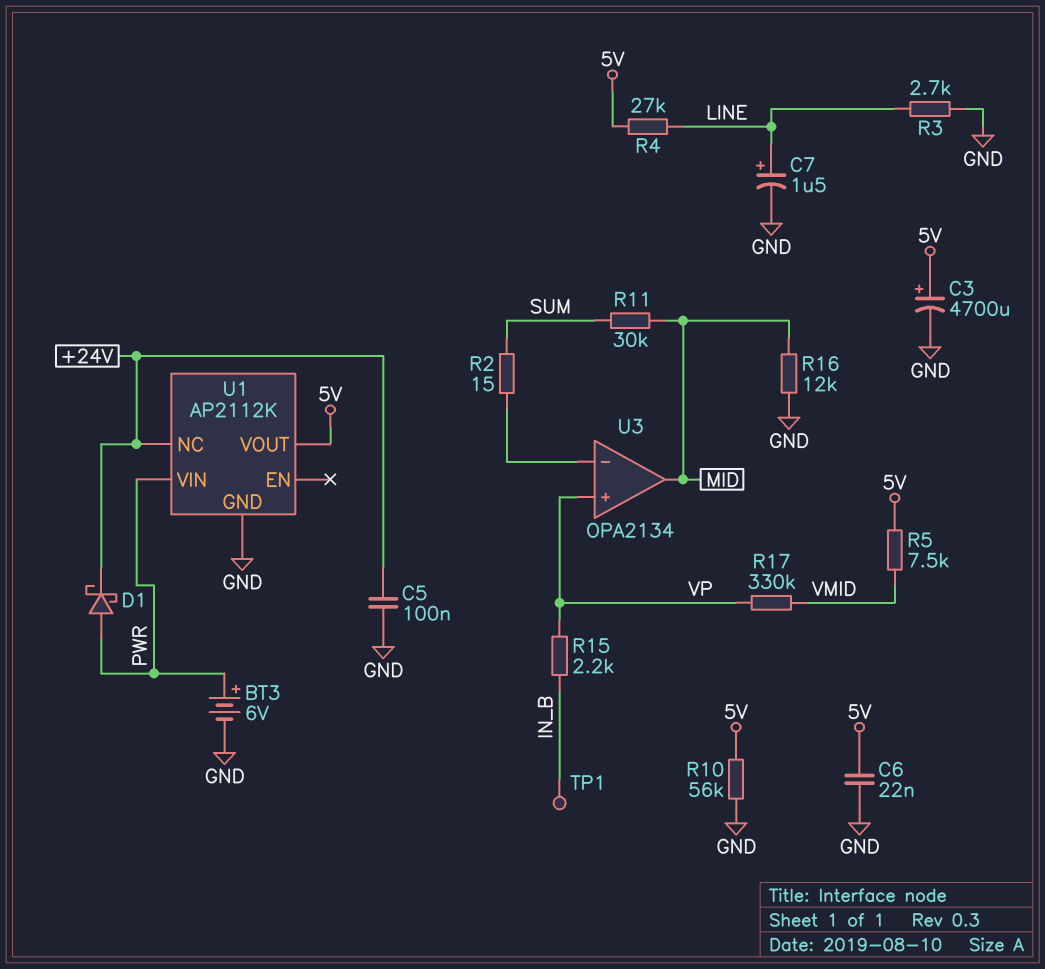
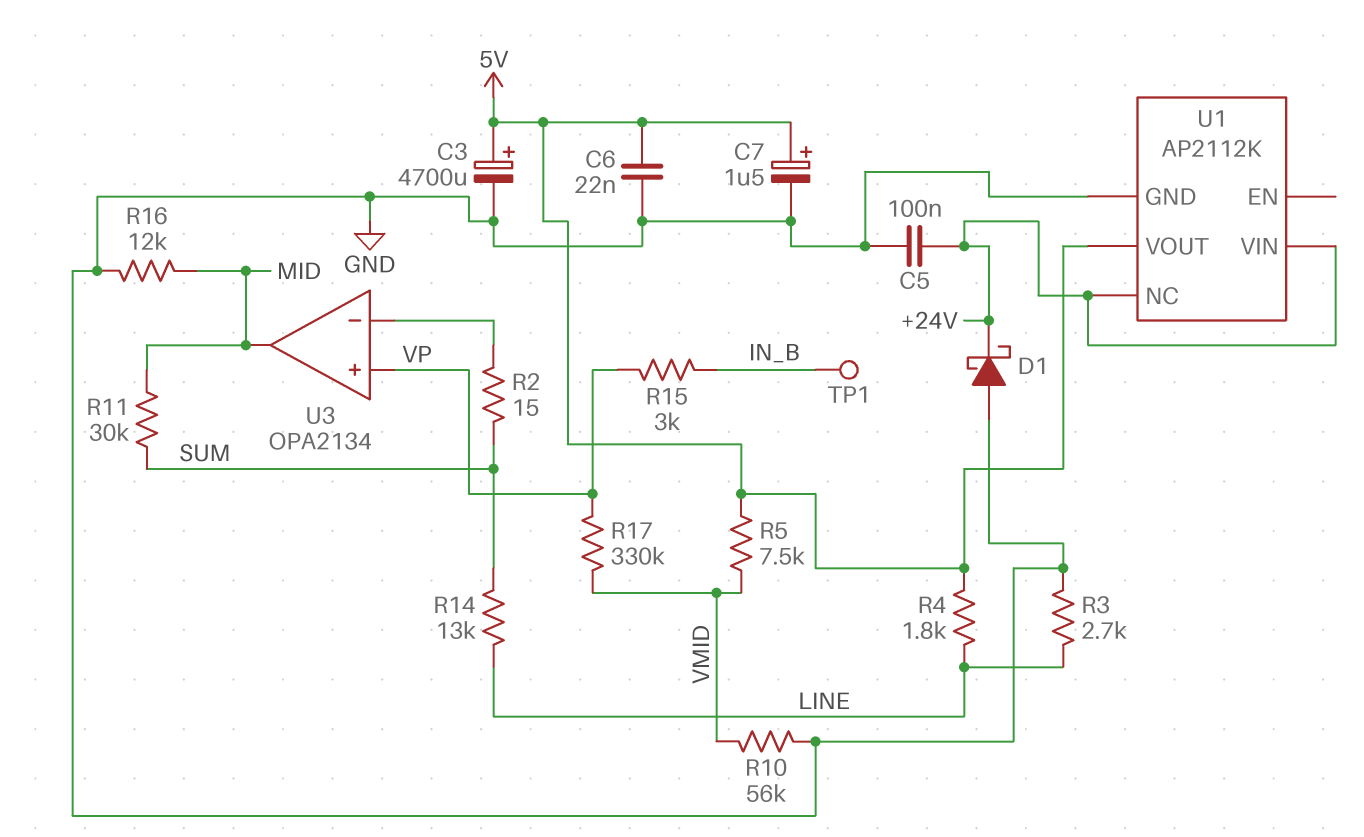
BT3: 6V (plus PWR, minus GND) -> none
C7: 1.5uF (plus LINE, minus GND) -> 1.5uF (plus 5V, minus GND)
D1: schottky (A PWR, K +24V) -> schottky (A GND, K +24V)
R4: 27k (5V, LINE) -> 1.8k (5V, LINE)
R10: 56k (5V, GND) -> 56k (GND, VMID)
R14: none -> 13k (LINE, SUM)
R15: 2.2k (IN_B, VP) -> 3k (IN_B, VP)
U1 pin VIN: PWR -> +24V

